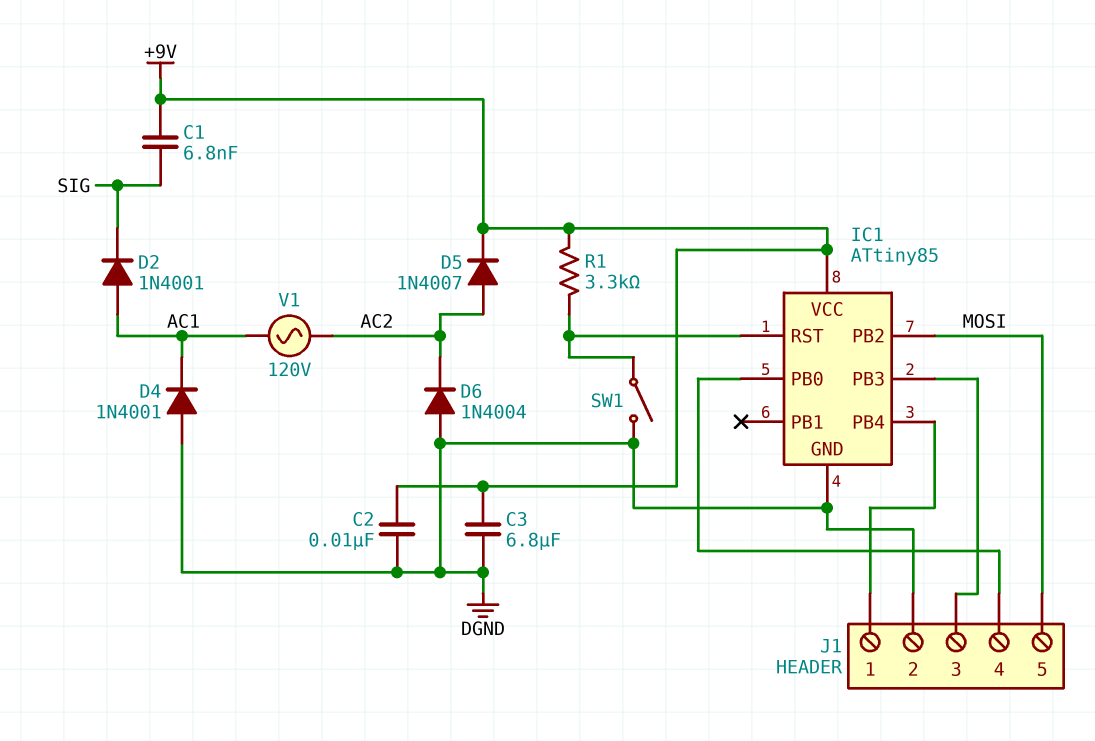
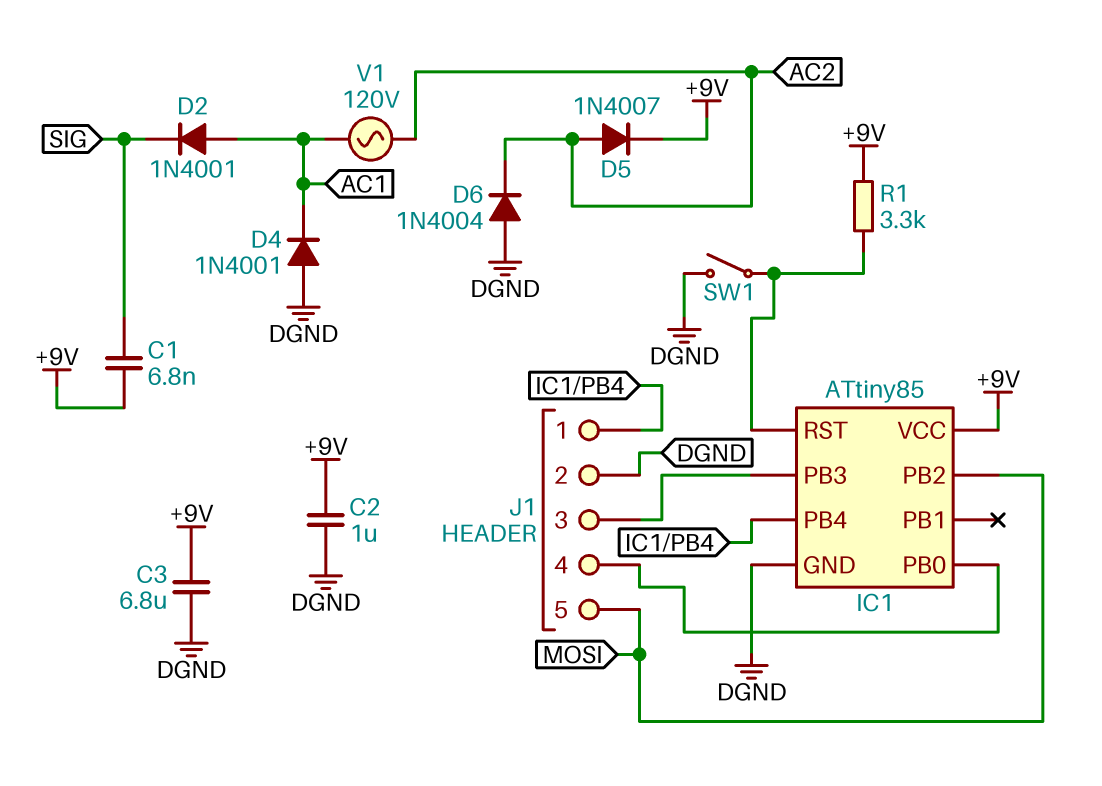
C2: 10nF (+9V, DGND) -> 1uF (+9V, DGND)

